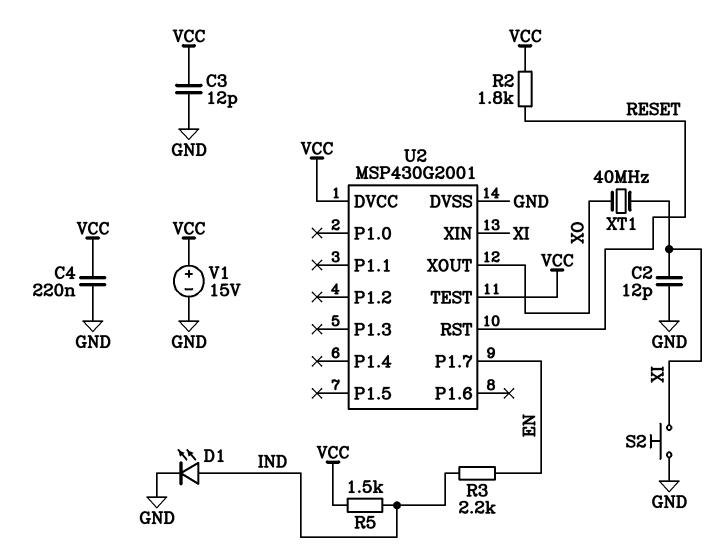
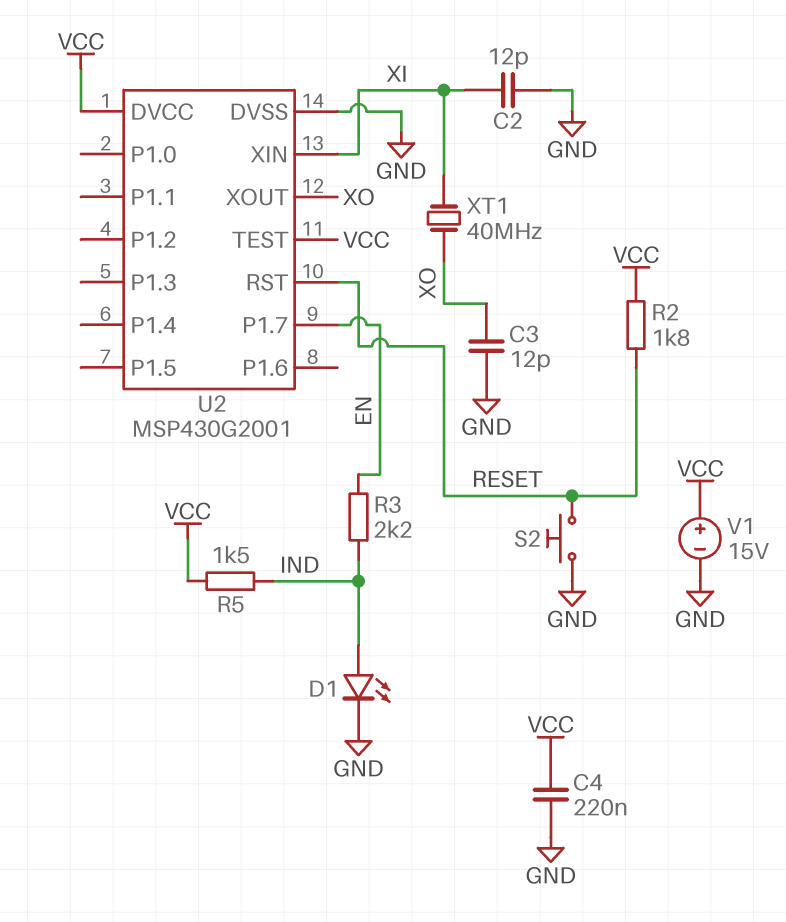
C3: 12pF (GND, VCC) -> 12pF (GND, XO)
S2: button (GND, XI) -> button (GND, RESET)

